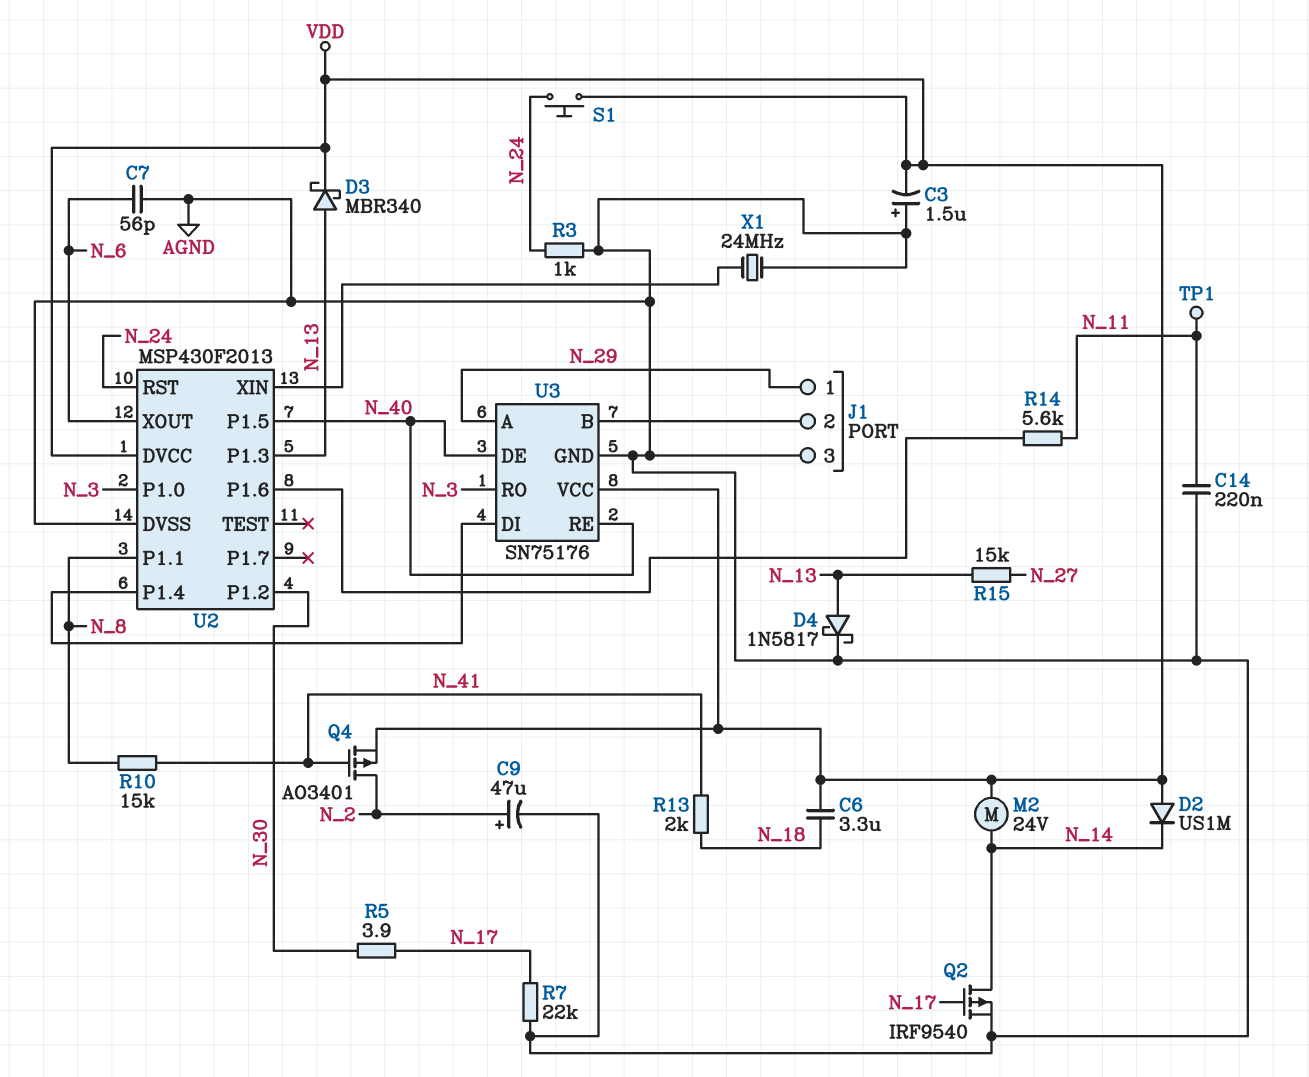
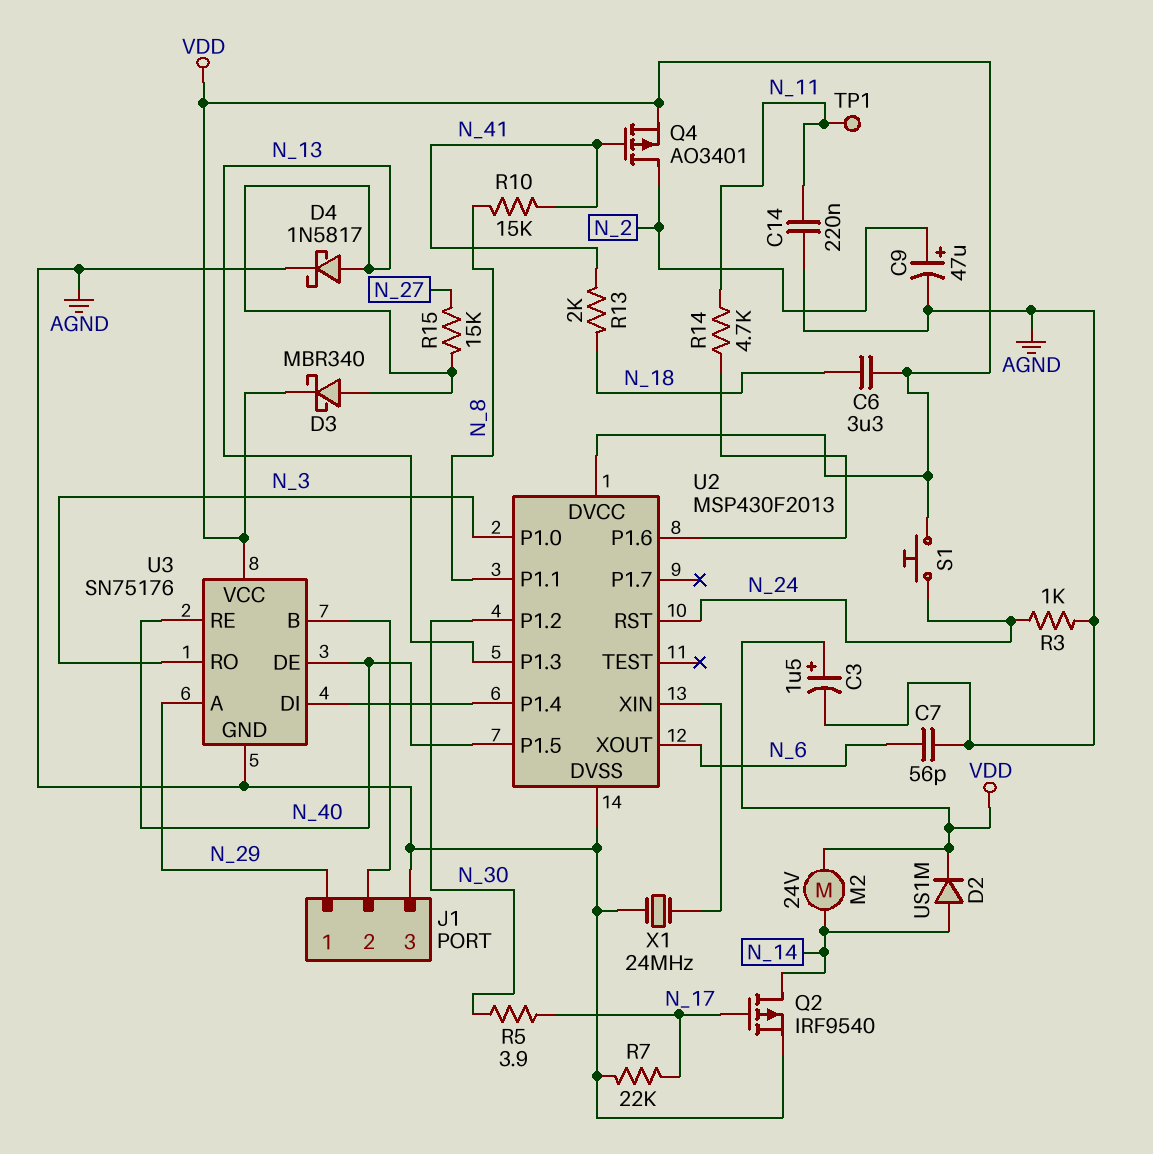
C3: 1.5uF (plus AGND, minus VDD) -> 1.5uF (plus VDD, minus AGND)
D2: diode US1M (A VDD, K N_14) -> diode US1M (A N_14, K VDD)
R14: 5.6k (N_11, U2/P1.6) -> 4.7k (N_11, U2/P1.6)

